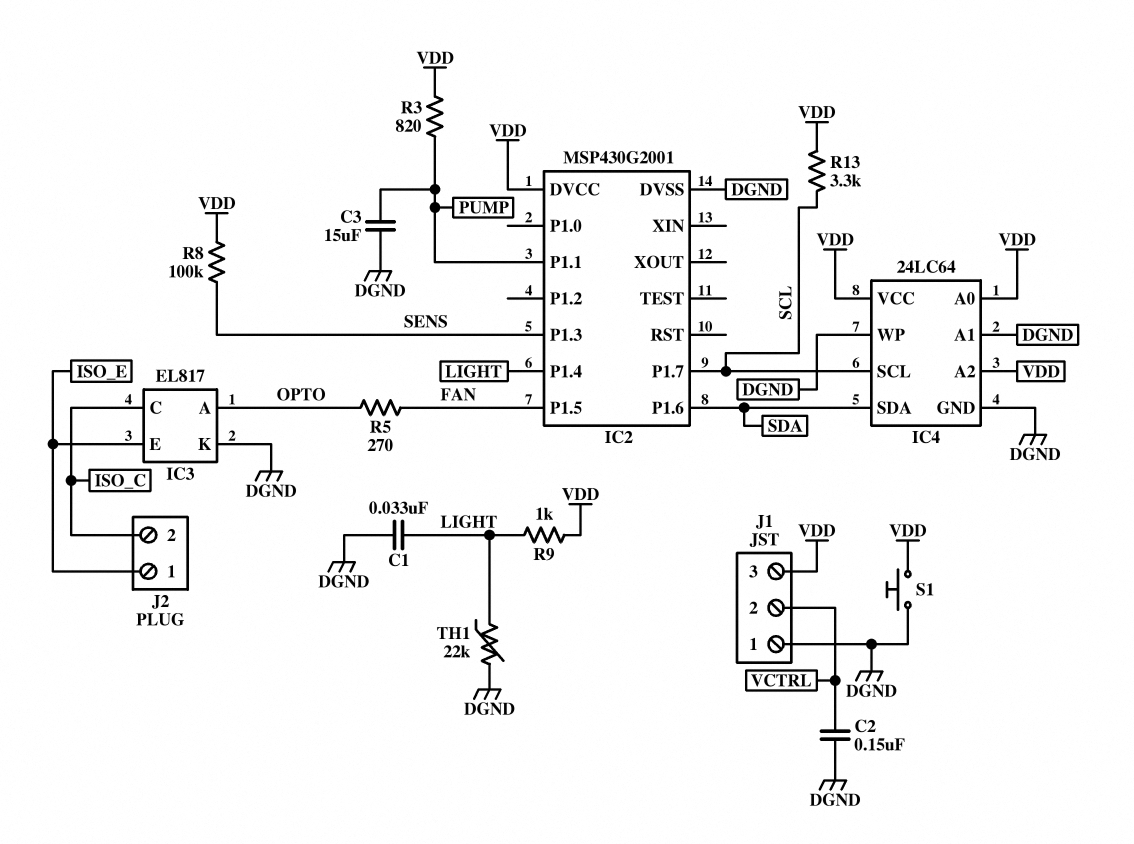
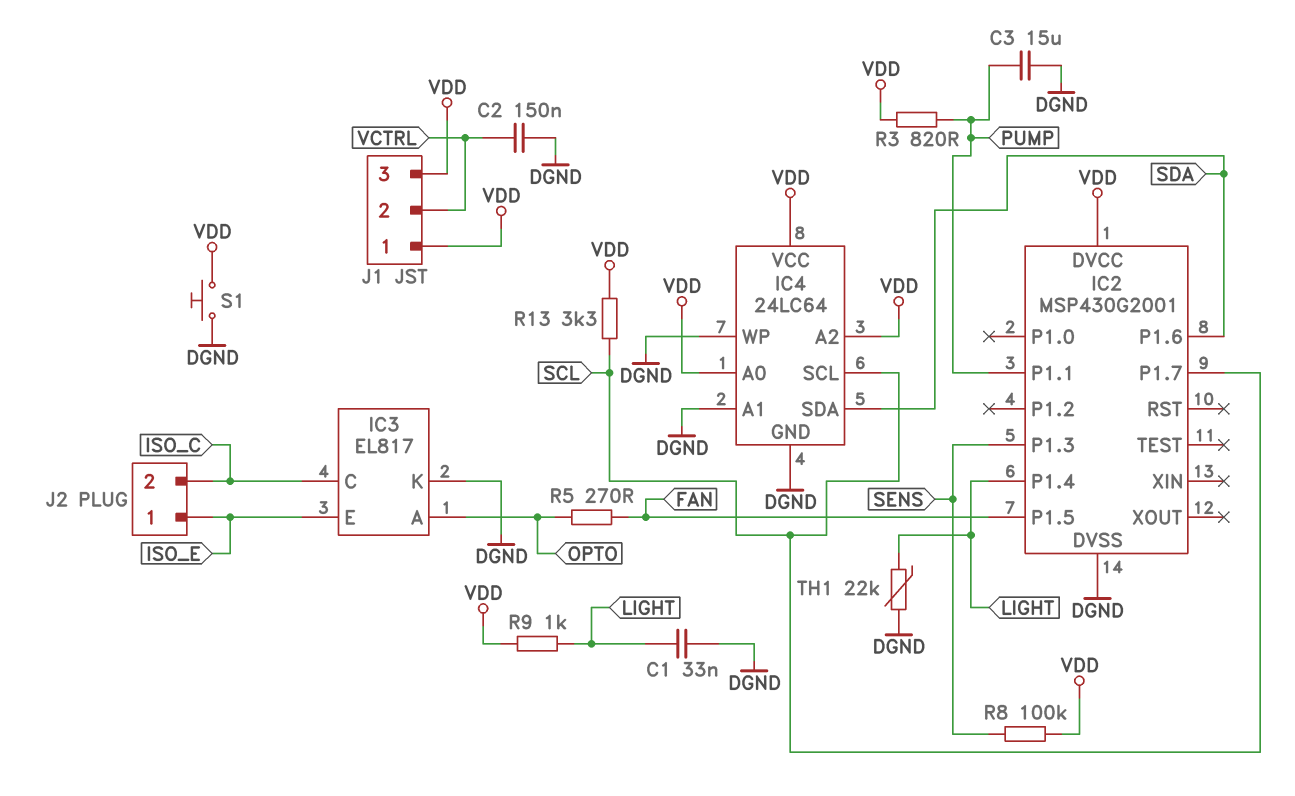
J1 pin 1: DGND -> VDD

